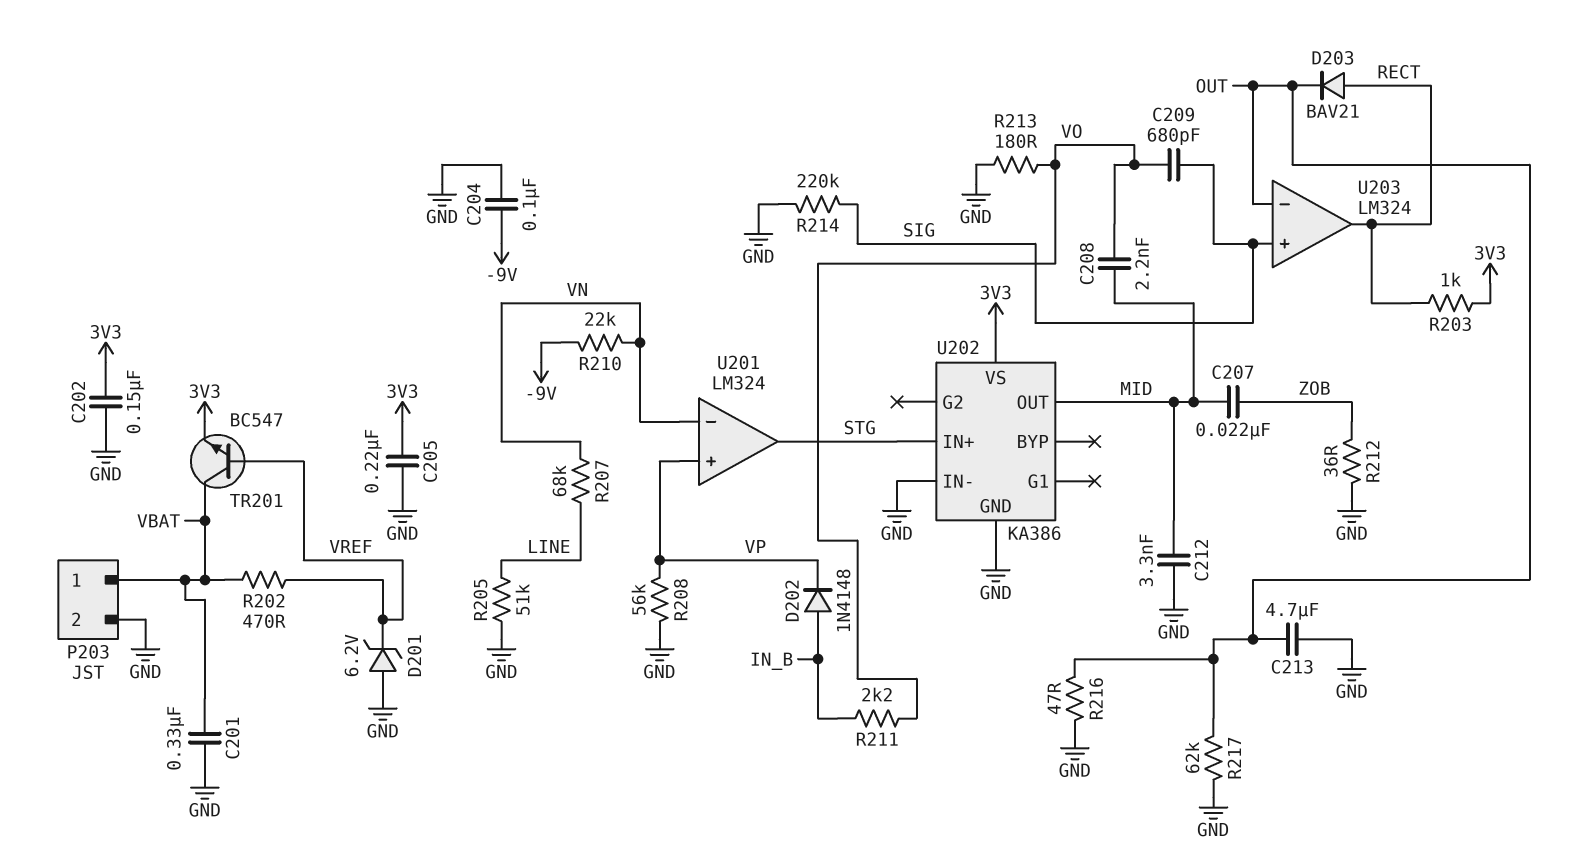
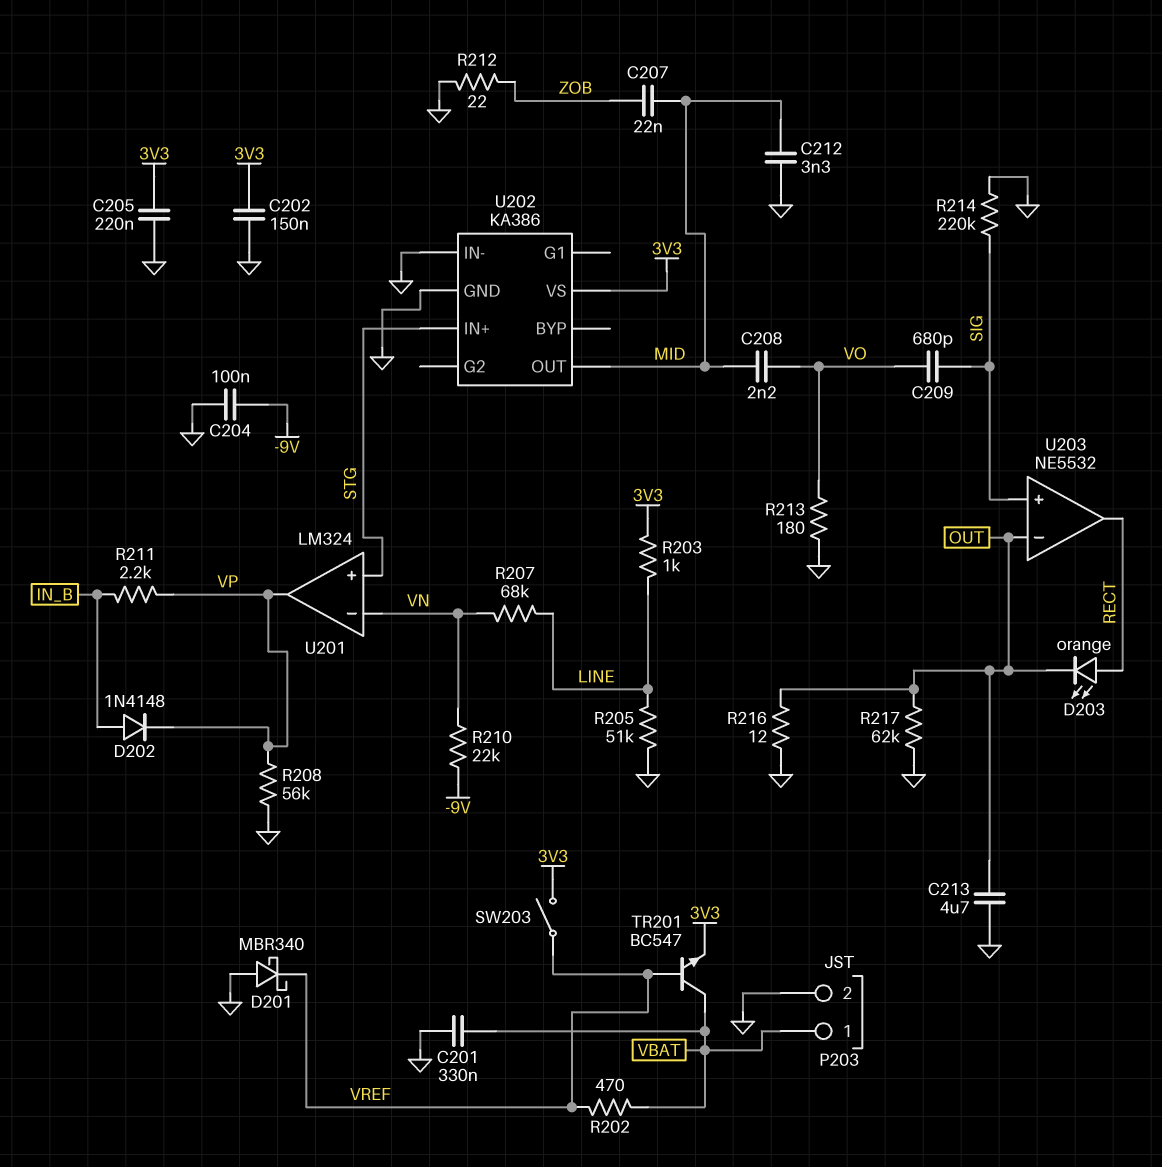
D201: zener 6.2V (A GND, K VREF) -> schottky MBR340 (A GND, K VREF)
D203: diode BAV21 (A RECT, K OUT) -> LED orange (A RECT, K OUT)
R203: 1k (3V3, RECT) -> 1k (3V3, LINE)
R211: 2.2k (IN_B, VO) -> 2.2k (IN_B, VP)
R212: 36 (GND, ZOB) -> 22 (GND, ZOB)
R216: 47 (GND, OUT) -> 12 (GND, OUT)
SW203: none -> switch (3V3, VREF)
U201 pin in+: VP -> STG
U201 pin out: STG -> VP
U203: LM324 -> NE5532

